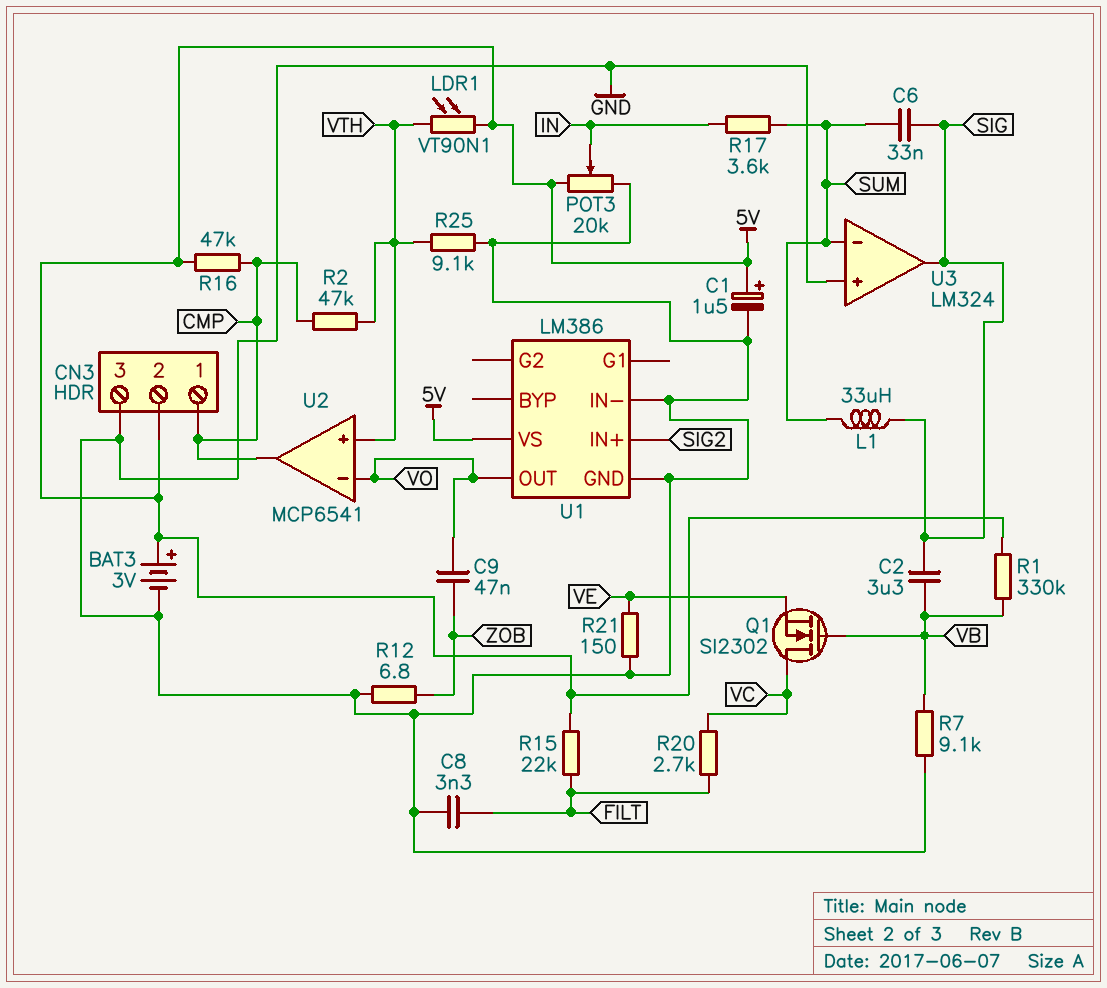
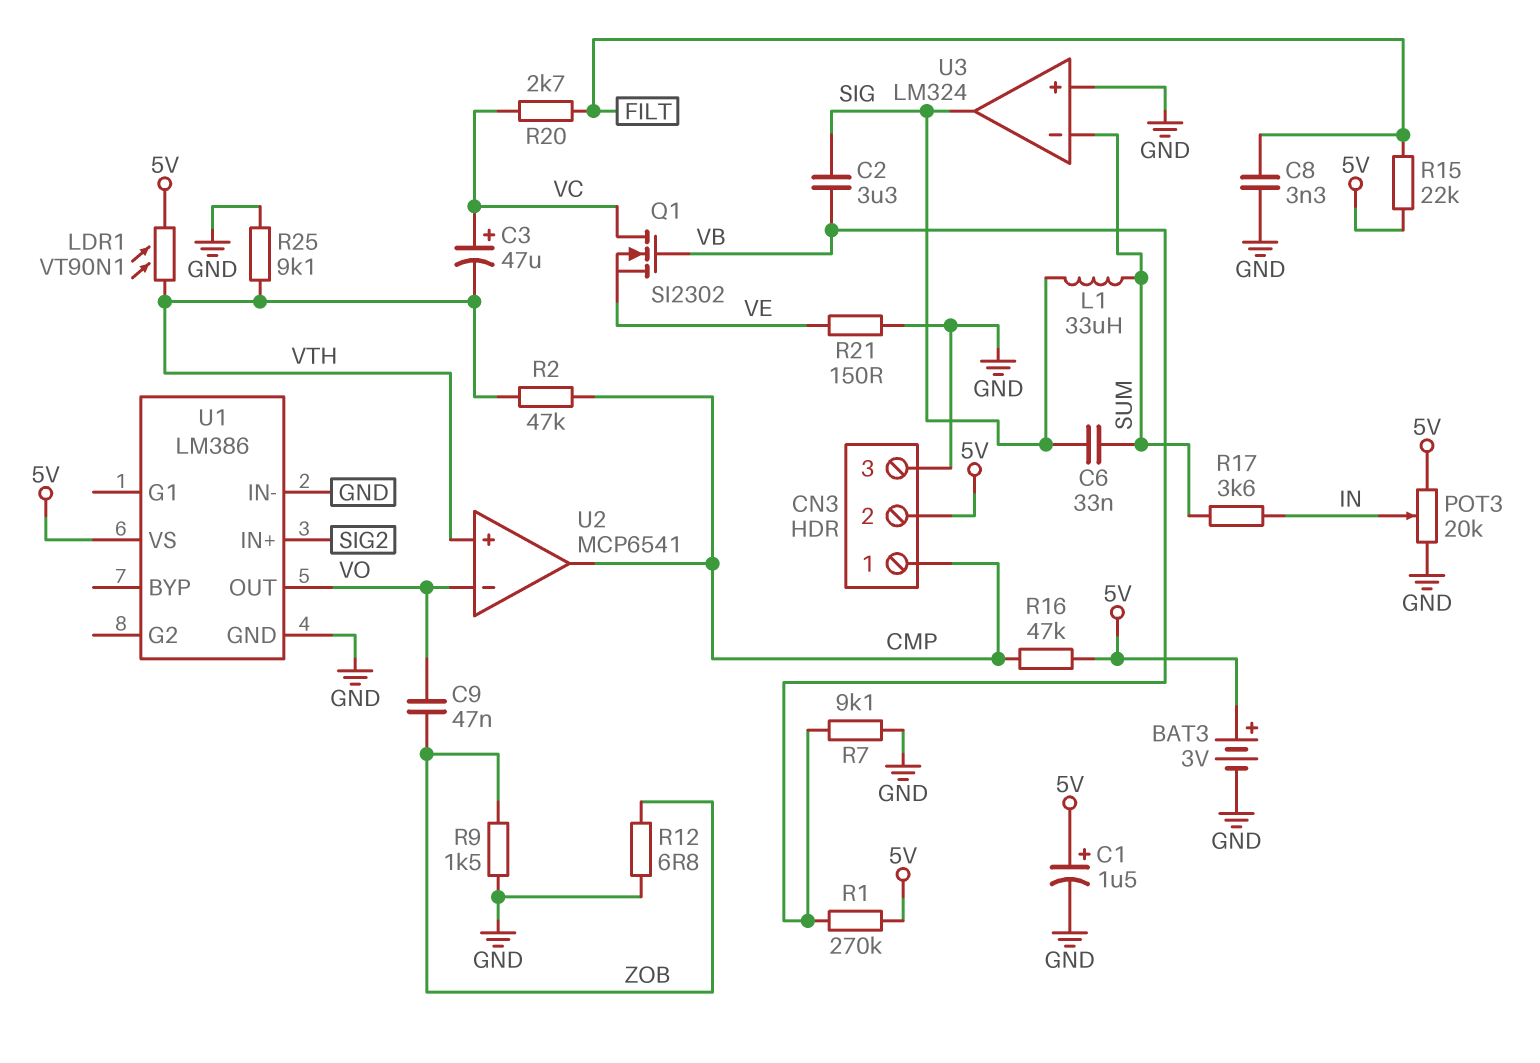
C3: none -> 47uF (plus VC, minus VTH)
R1: 330k (5V, VB) -> 270k (5V, VB)
R9: none -> 1.5k (GND, ZOB)

